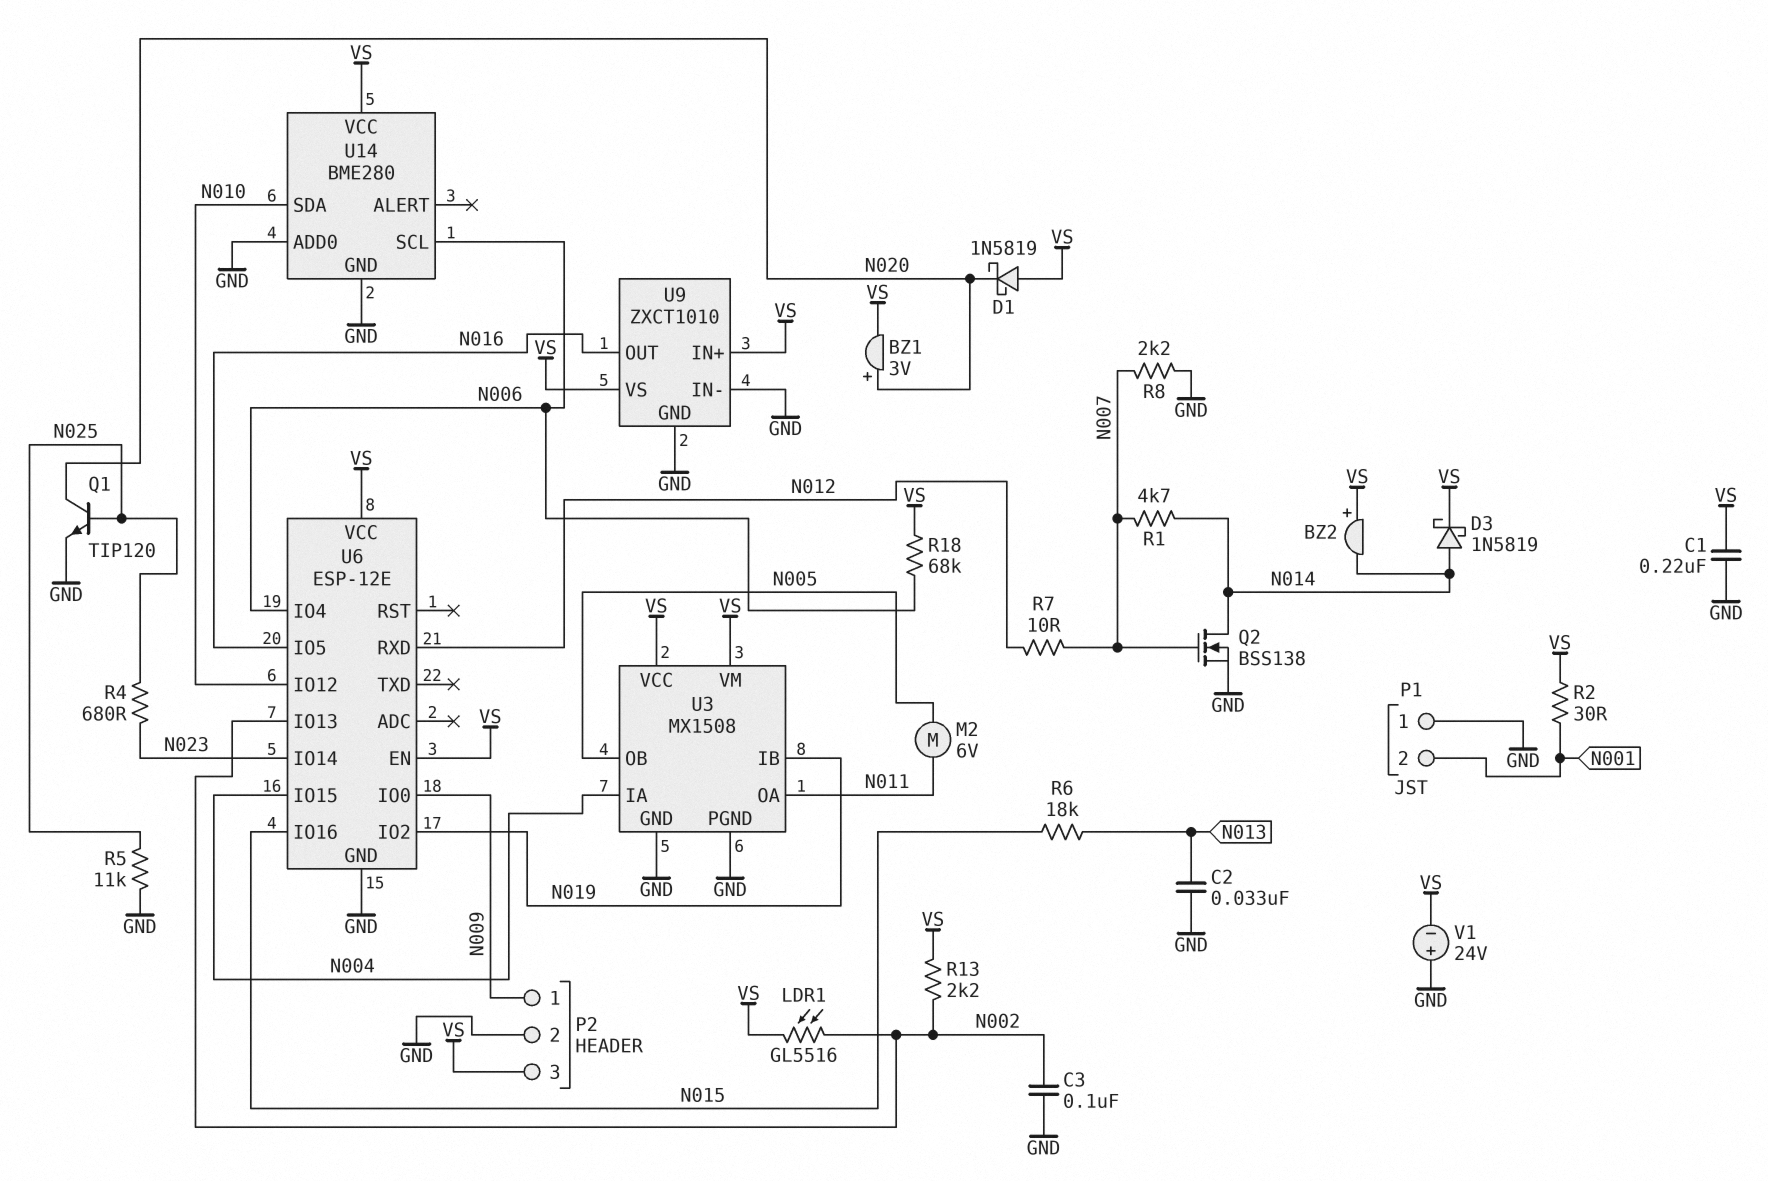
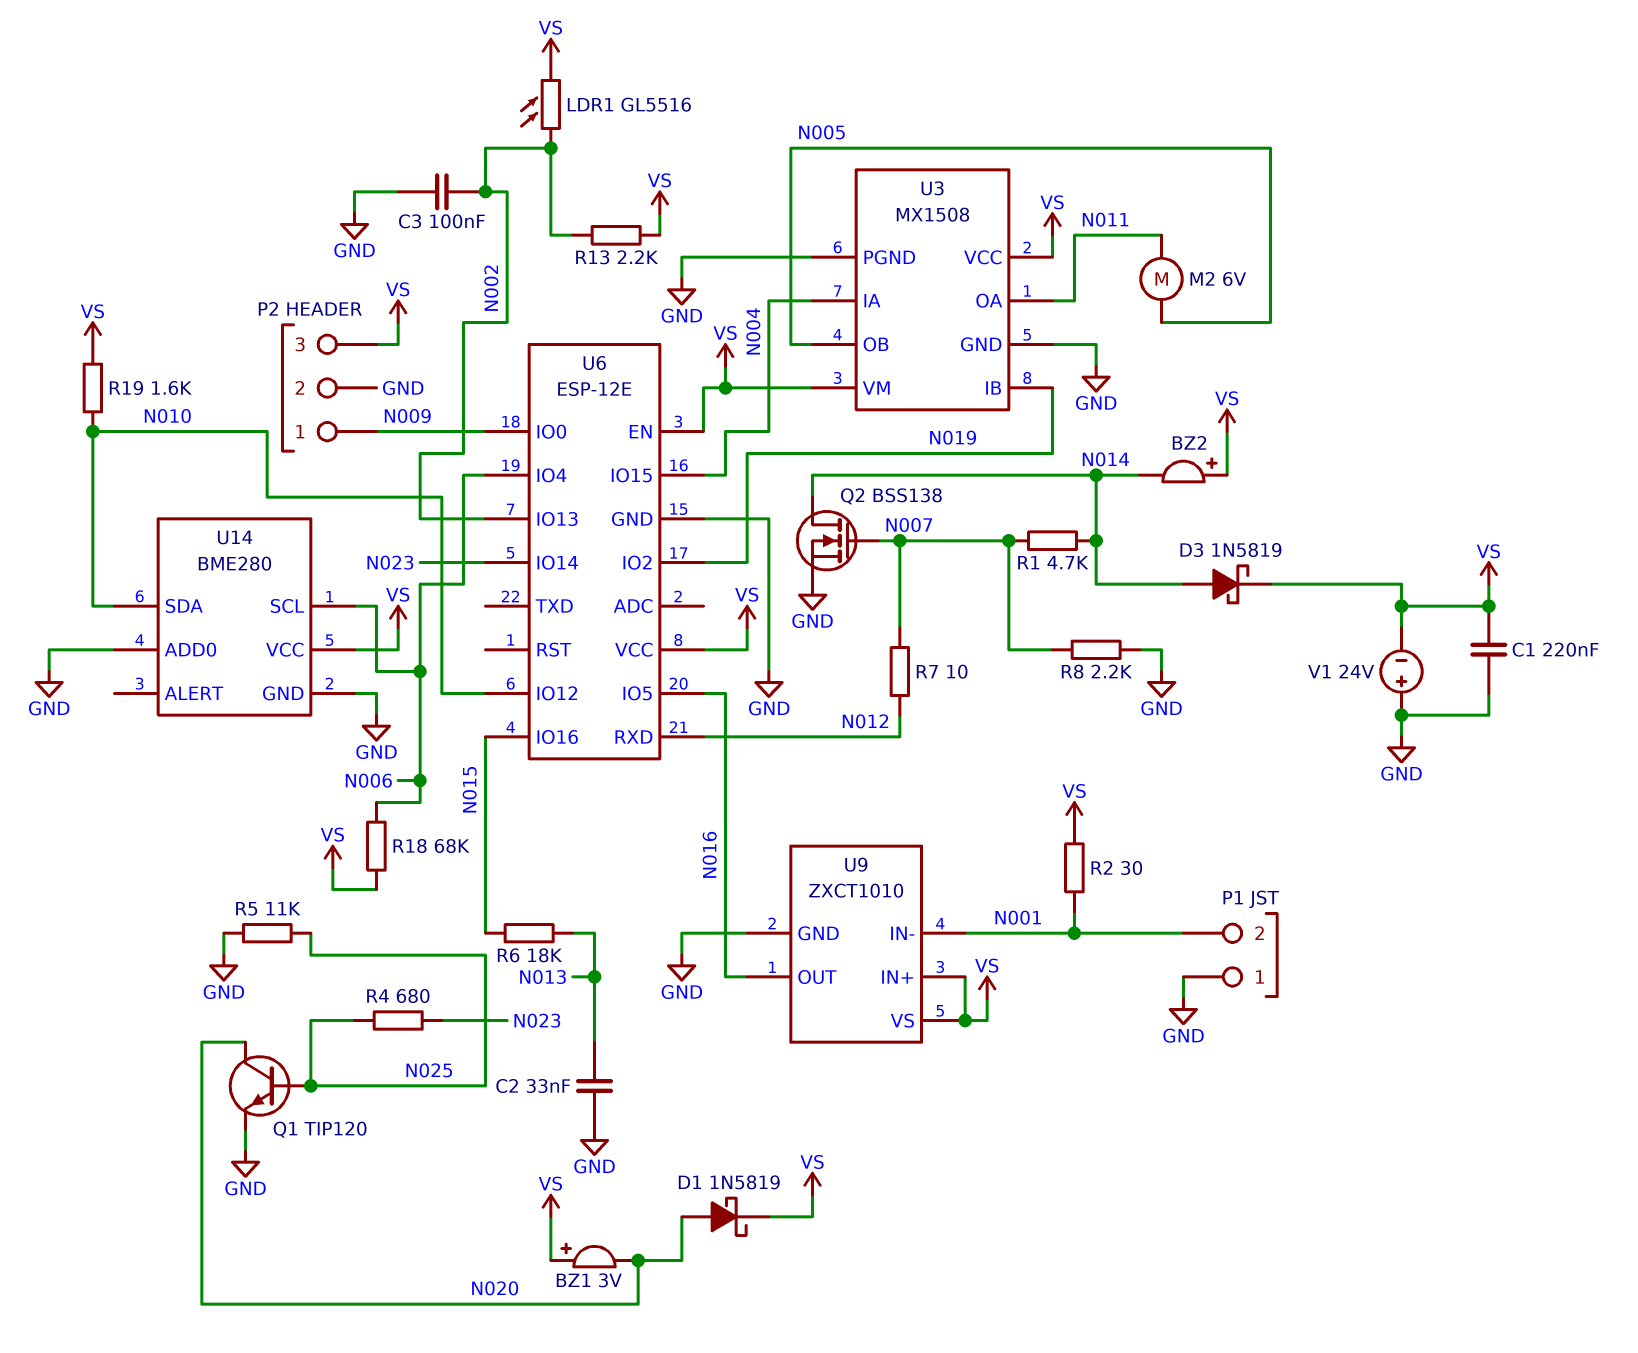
BZ1: buzzer 3V (plus N020, minus VS) -> buzzer 3V (plus VS, minus N020)
D1: schottky 1N5819 (A VS, K N020) -> schottky 1N5819 (A N020, K VS)
R19: none -> 1.6k (N010, VS)
U9 pin IN-: GND -> N001

